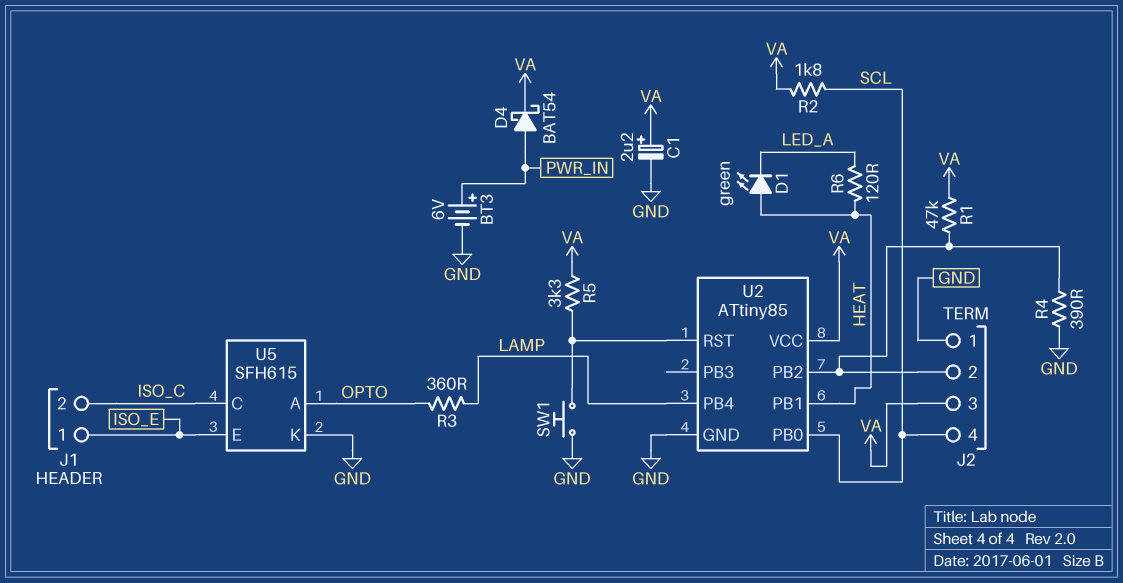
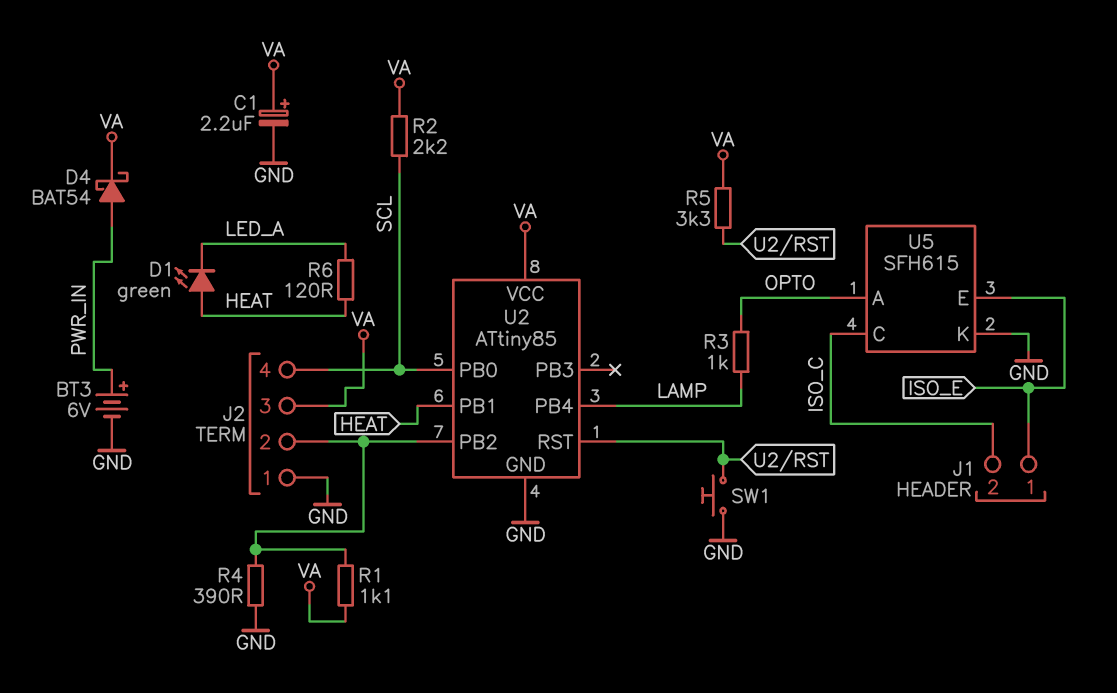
R1: 47k (J2/2, VA) -> 1.1k (J2/2, VA)
R2: 1.8k (SCL, VA) -> 2.2k (SCL, VA)
R3: 360 (LAMP, OPTO) -> 1k (LAMP, OPTO)

